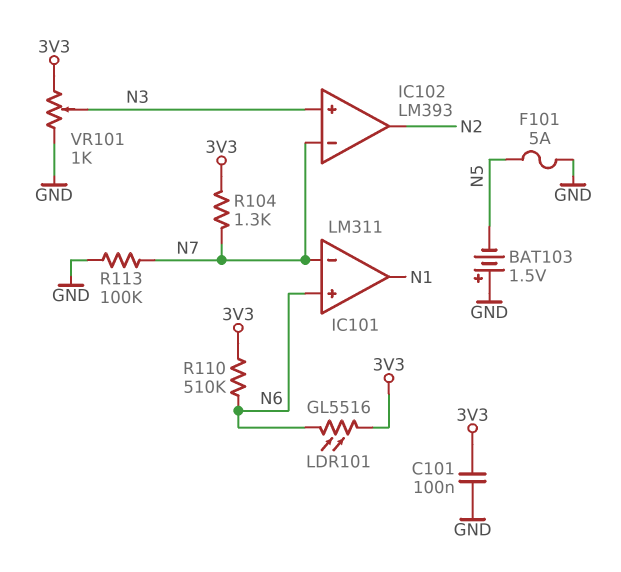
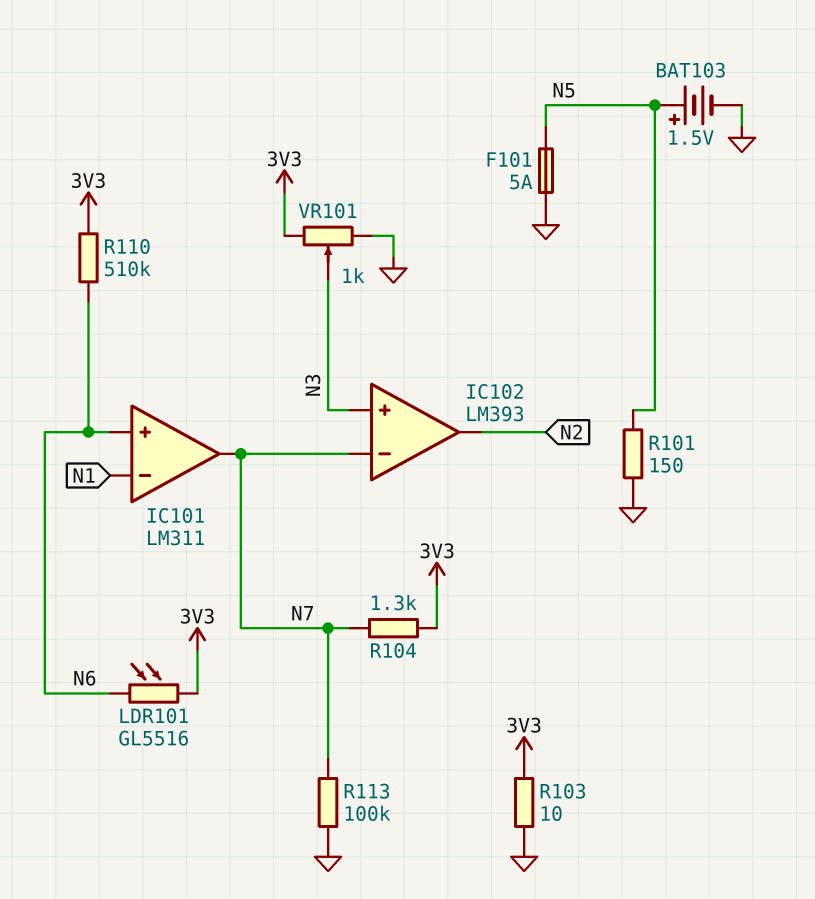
BAT103: 1.5V (plus GND, minus N5) -> 1.5V (plus N5, minus GND)
C101: 100nF (3V3, GND) -> none
IC101 pin in-: N7 -> N1
IC101 pin out: N1 -> N7
R101: none -> 150 (GND, N5)
R103: none -> 10 (3V3, GND)

